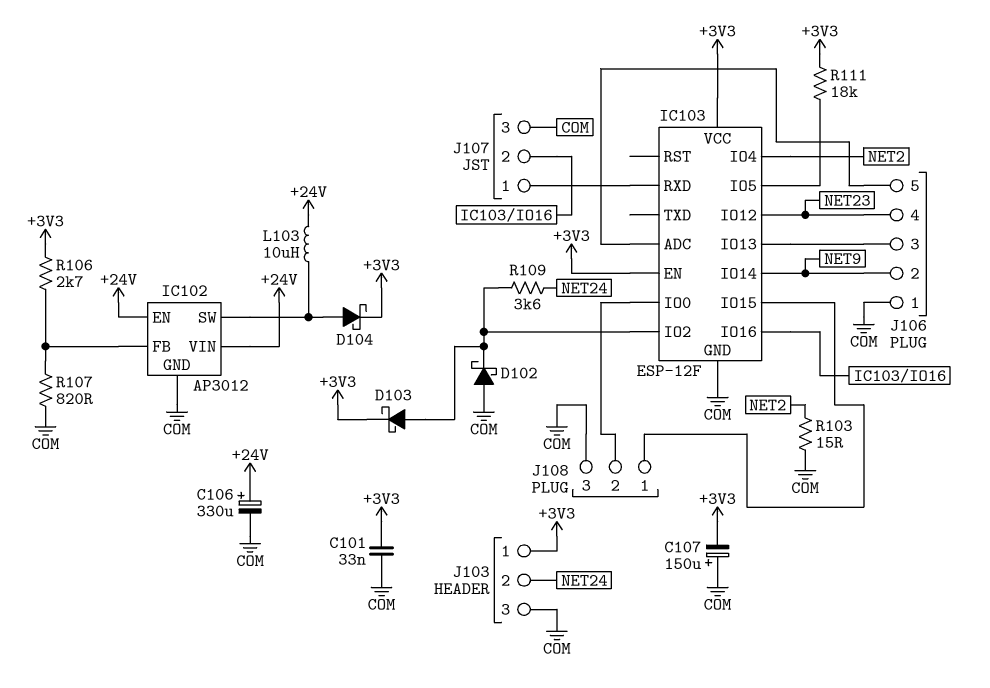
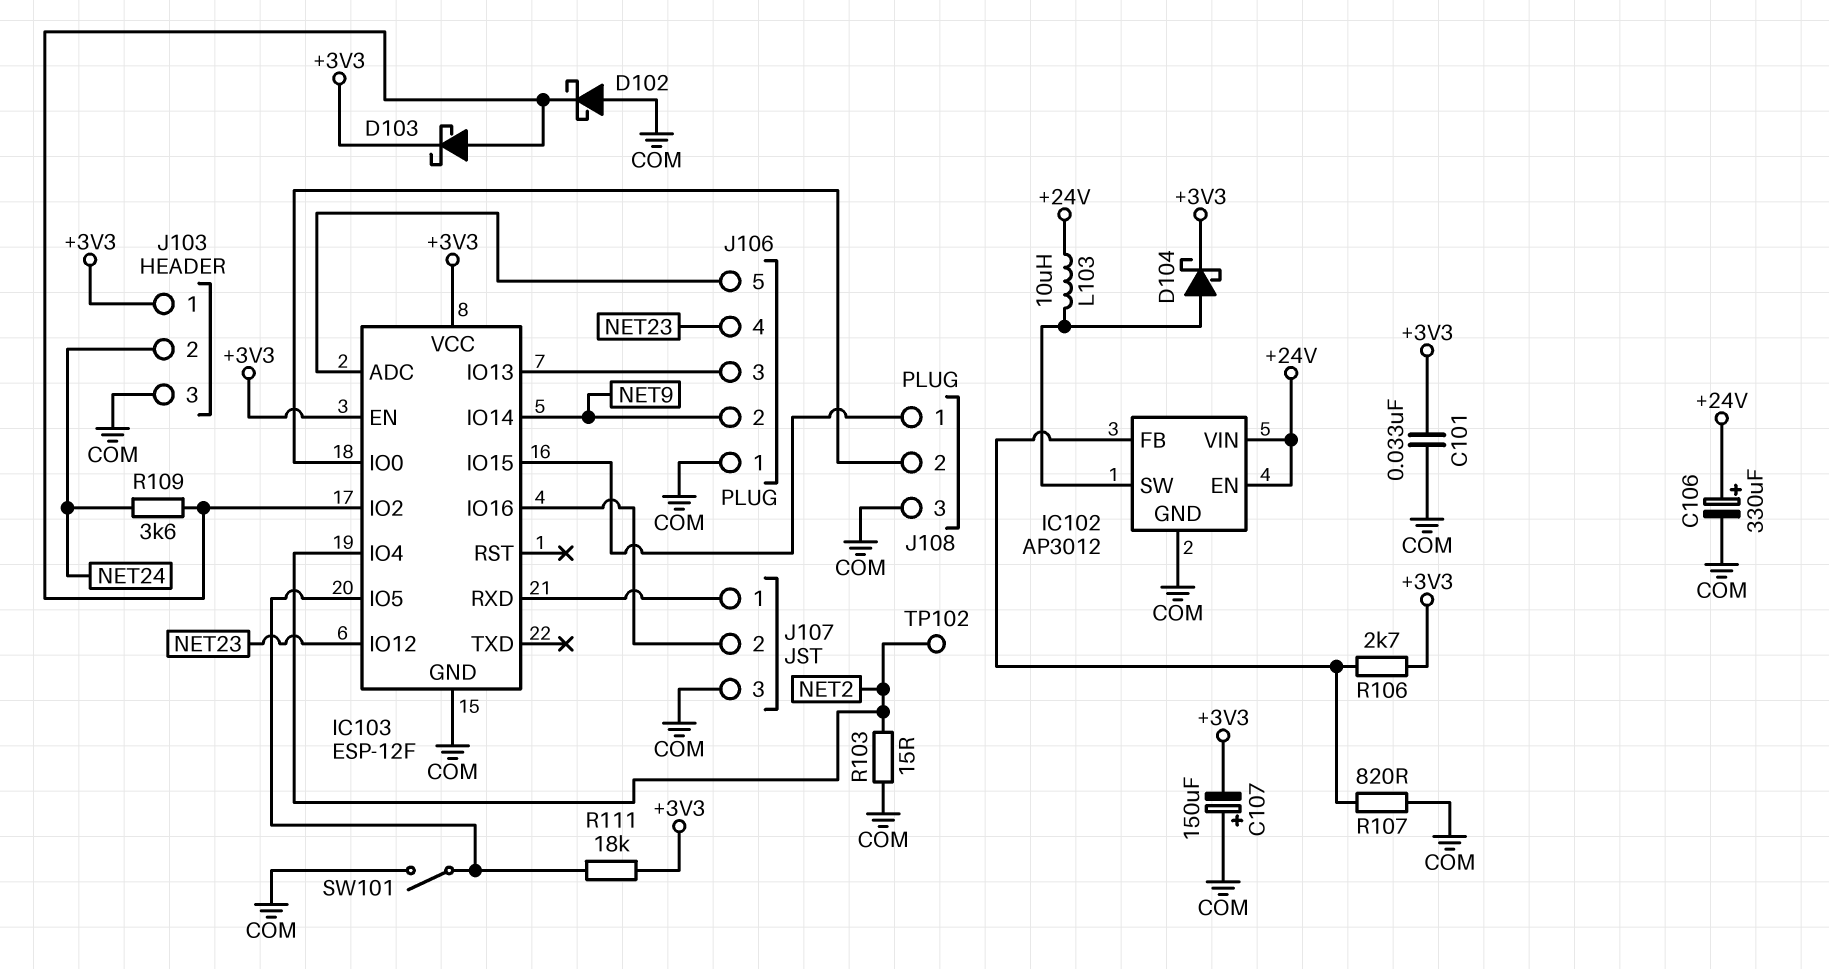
SW101: none -> switch (COM, IC103/IO5)
TP102: none -> test point (NET2)

